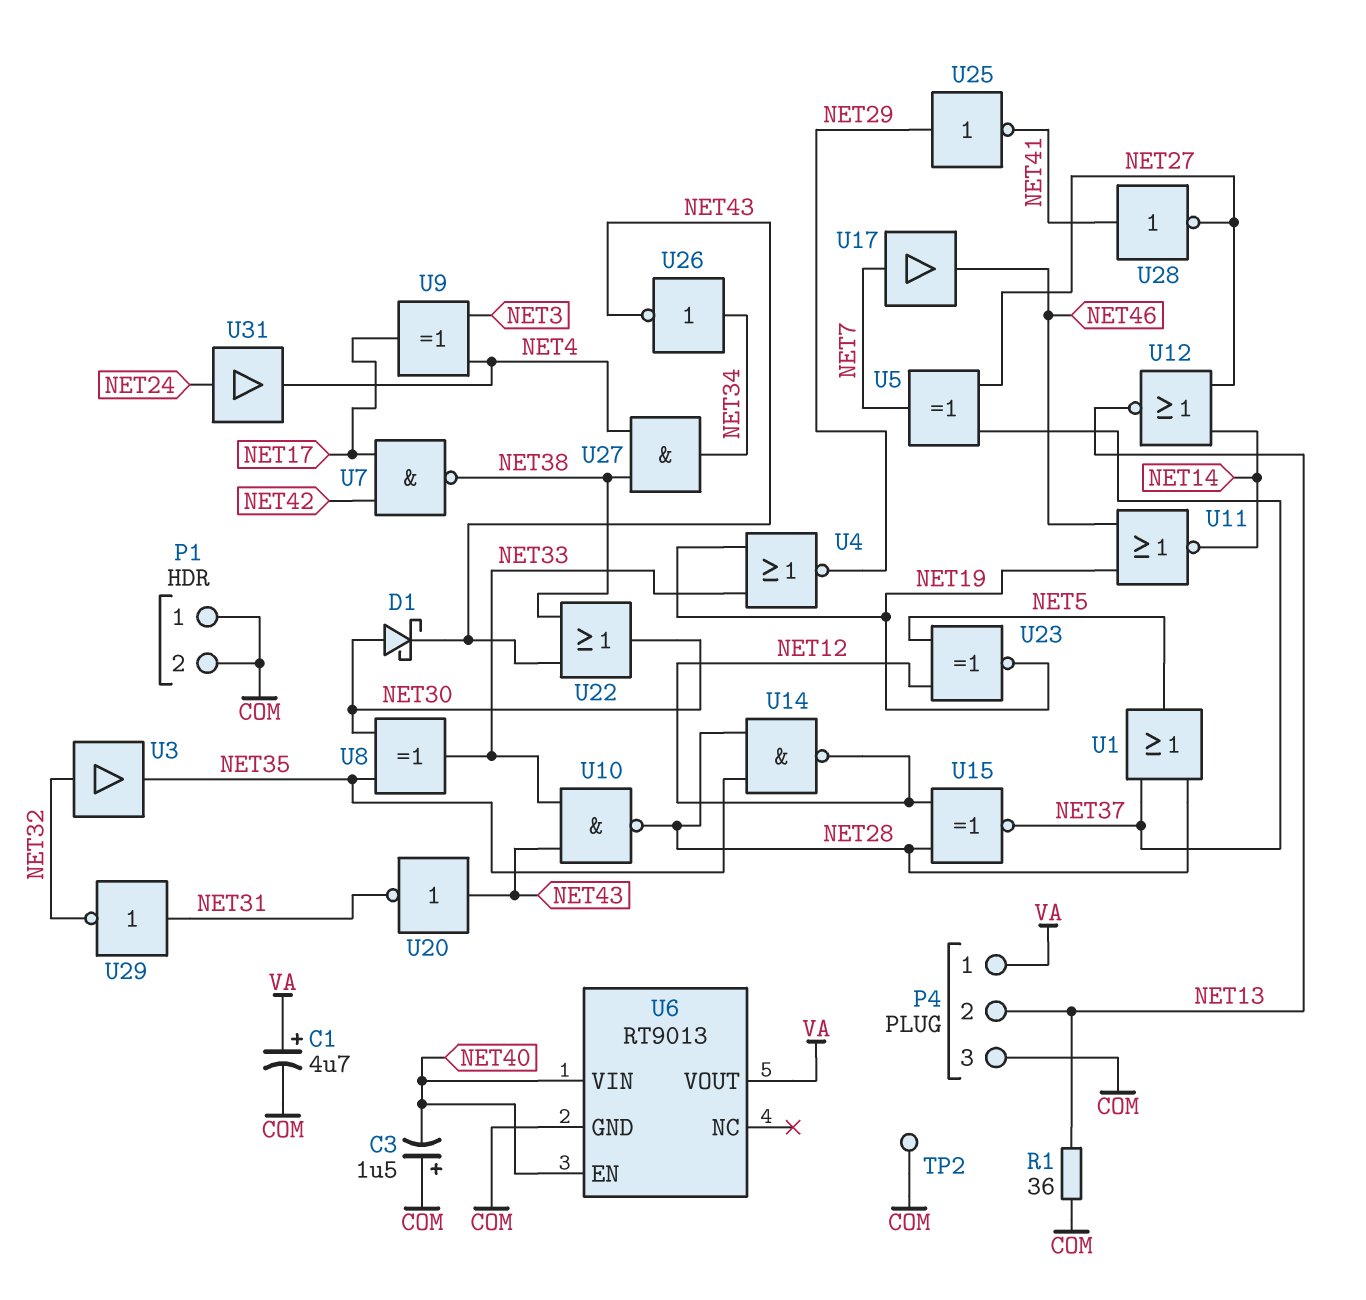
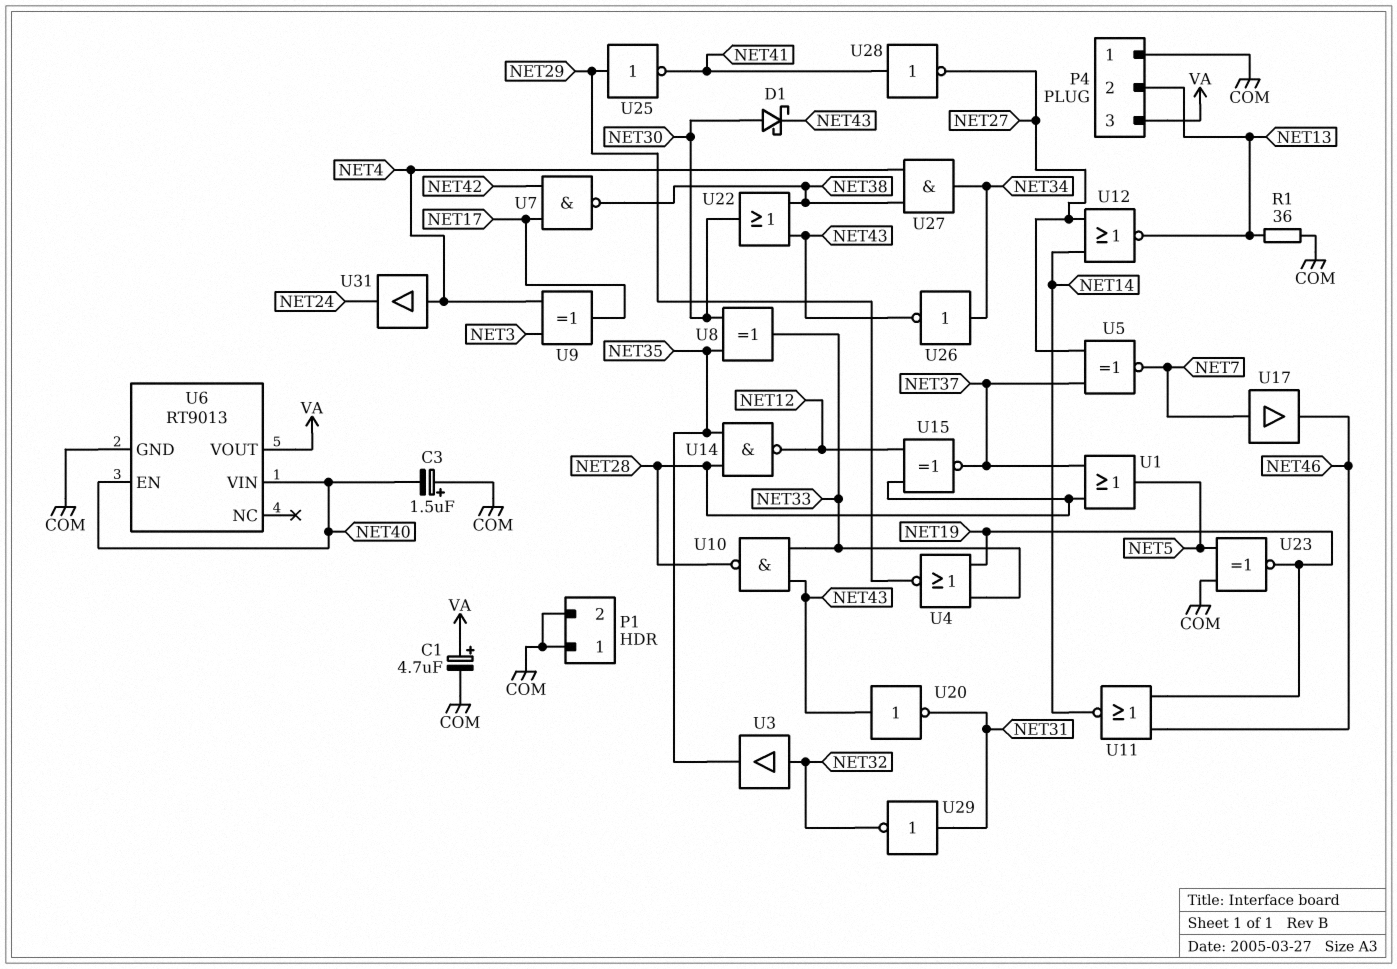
P4 pin 1: VA -> COM
P4 pin 3: COM -> VA
TP2: test point (COM) -> none
U5: XOR (in NET27, in NET37, out NET7) -> XNOR (in NET27, in NET37, out NET7)
U23: XNOR (in NET5, in NET12, out NET19) -> XNOR (in COM, in NET5, out NET19)
U31: buffer (in NET24, out NET4) -> buffer (in NET4, out NET24)

